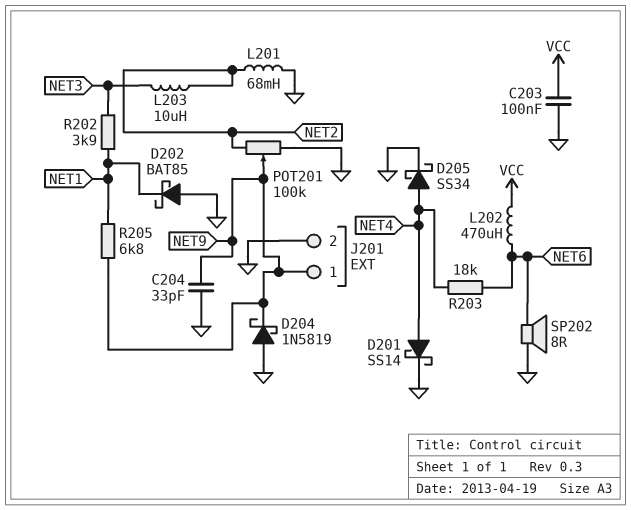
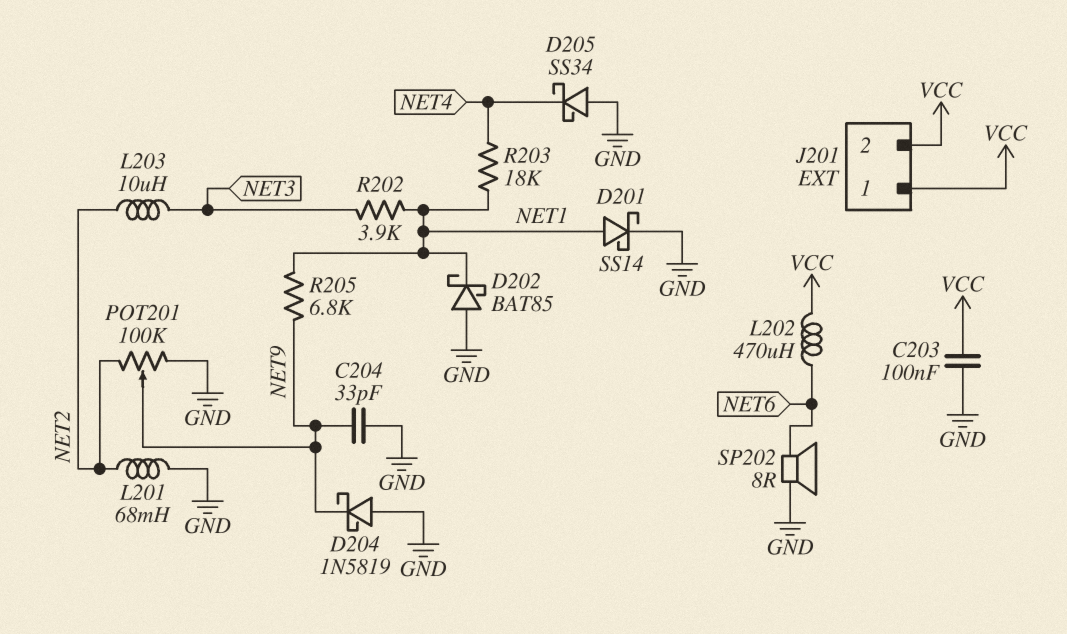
D201: schottky SS14 (A NET4, K GND) -> schottky SS14 (A NET1, K GND)
D205: schottky SS34 (A NET4, K GND) -> schottky SS34 (A GND, K NET4)
J201 pin 1: NET9 -> VCC
J201 pin 2: GND -> VCC
R203: 18k (NET4, NET6) -> 18k (NET1, NET4)

